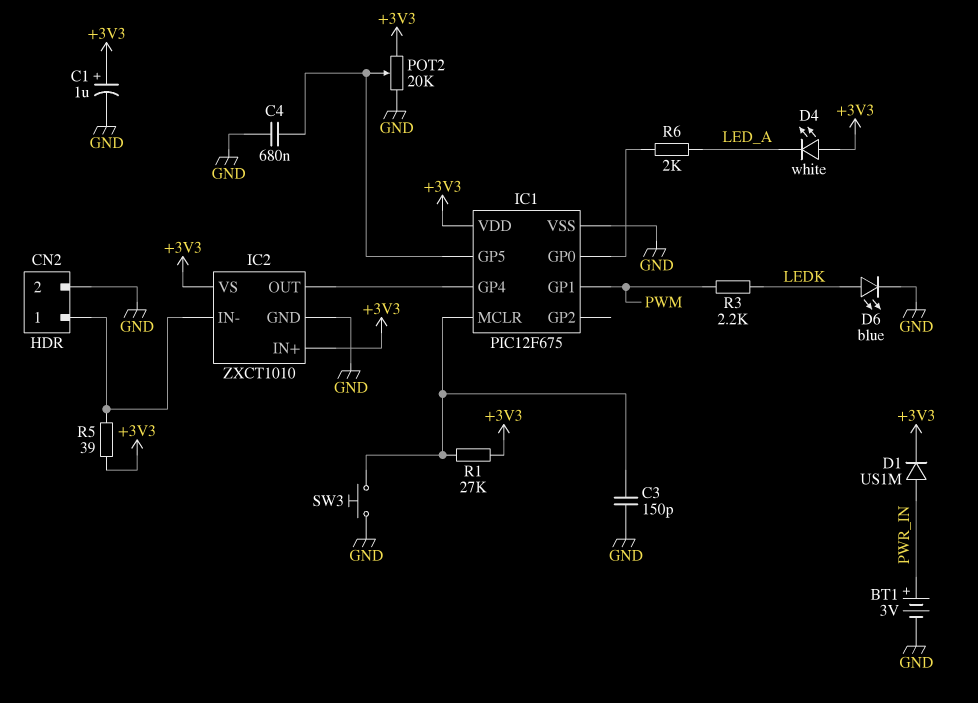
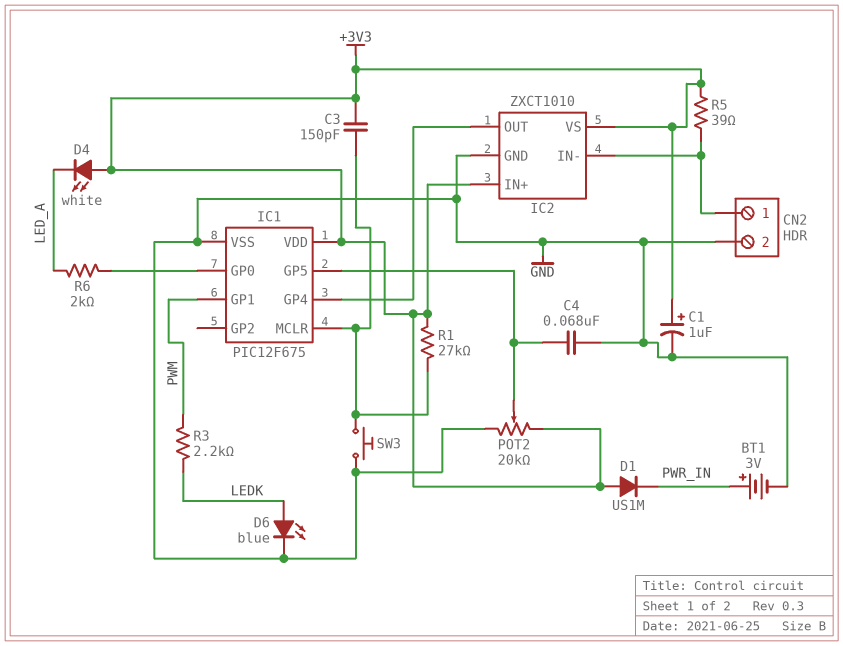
C3: 150pF (GND, IC1/MCLR) -> 150pF (+3V3, IC1/MCLR)
C4: 680nF (GND, IC1/GP5) -> 68nF (GND, IC1/GP5)
D1: diode US1M (A PWR_IN, K +3V3) -> diode US1M (A +3V3, K PWR_IN)

